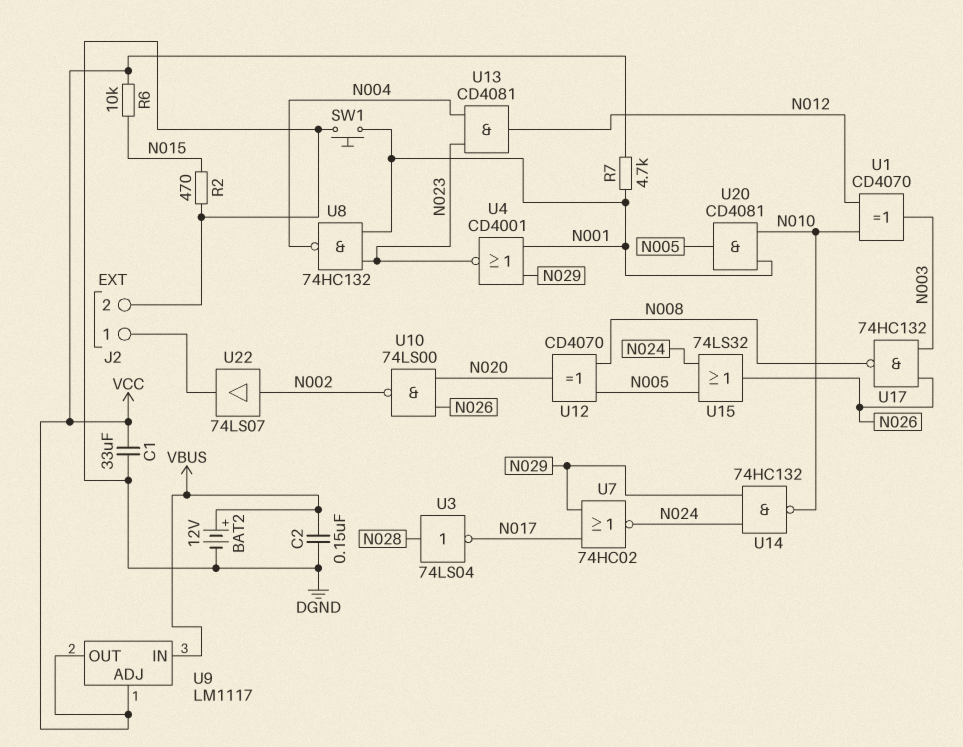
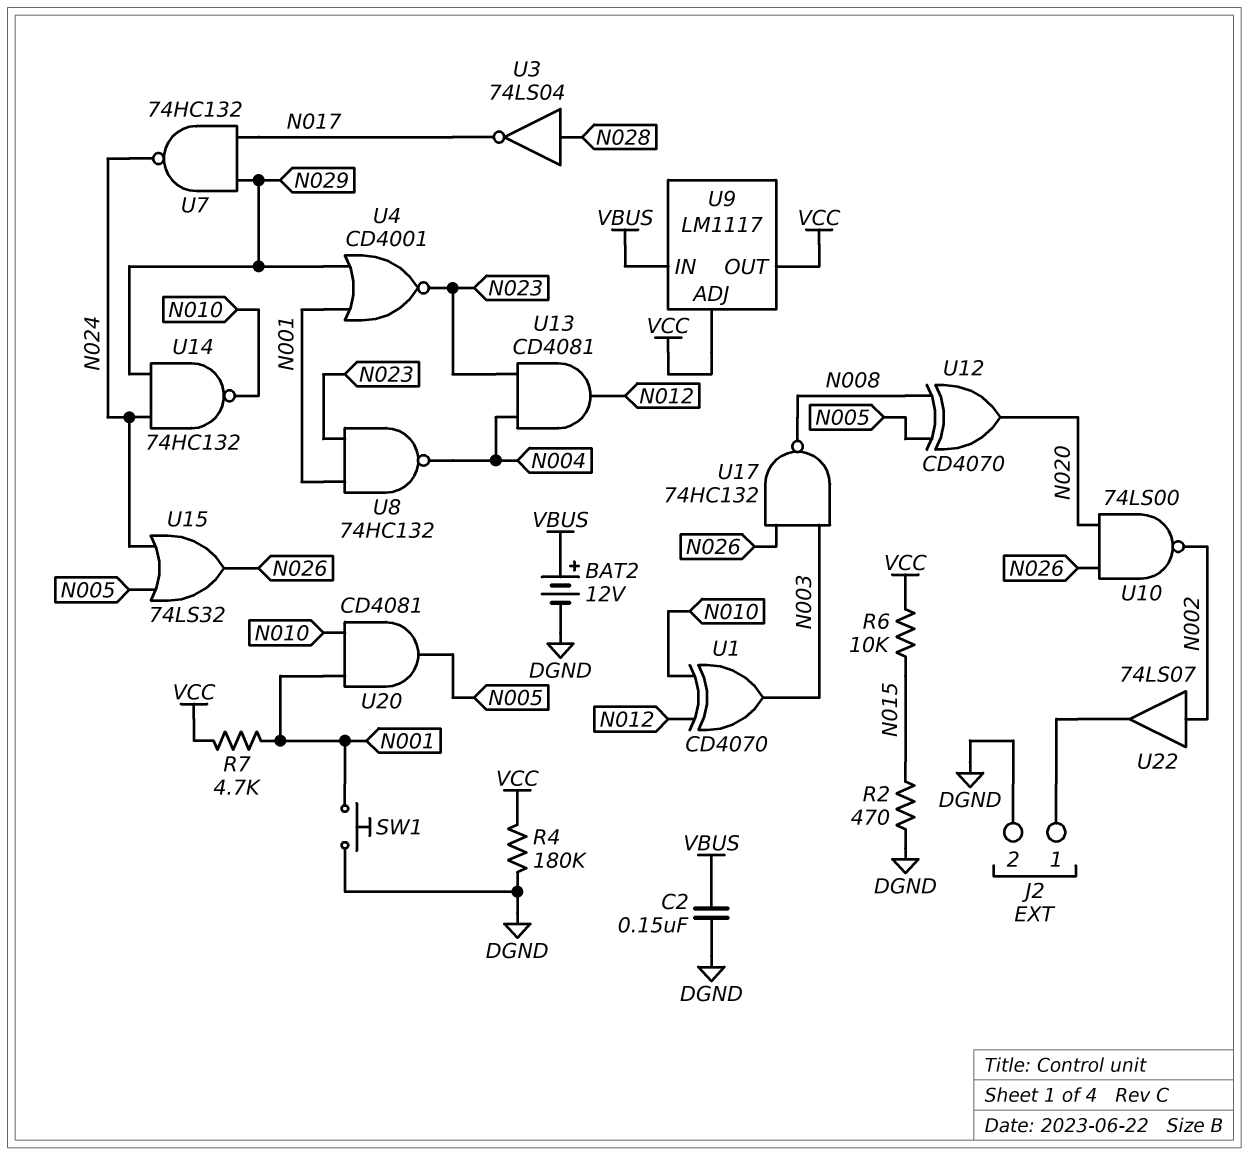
C1: 33uF (DGND, VCC) -> none
R4: none -> 180k (DGND, VCC)
U7: NOR 74HC02 (in N017, in N029, out N024) -> NAND 74HC132 (in N017, in N029, out N024)

